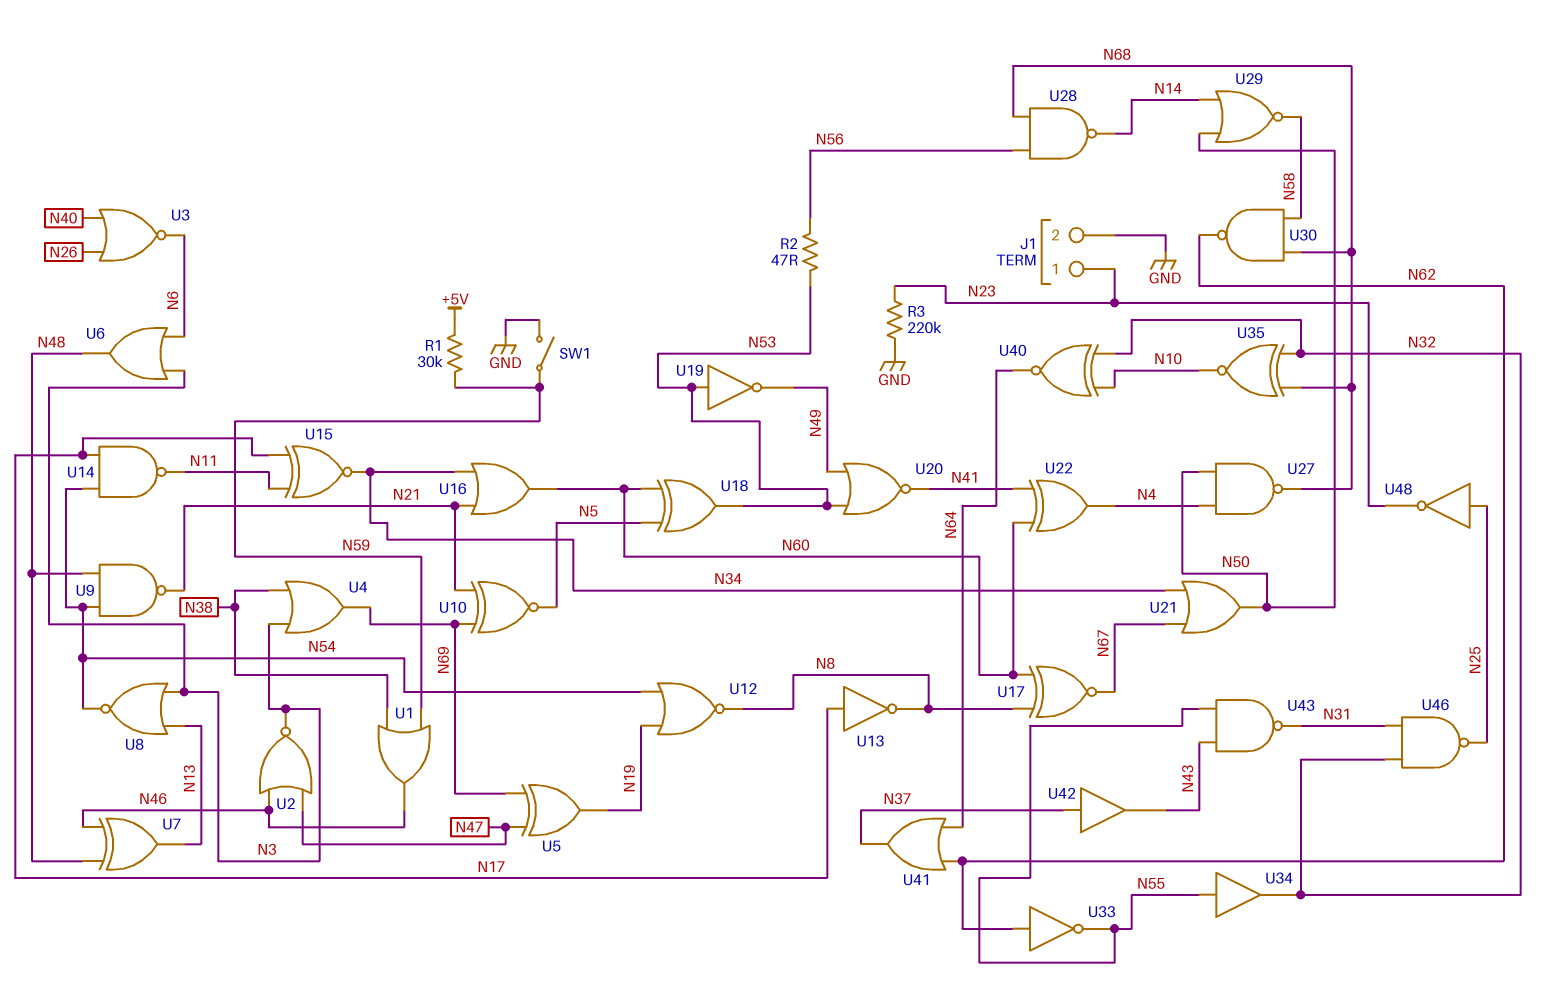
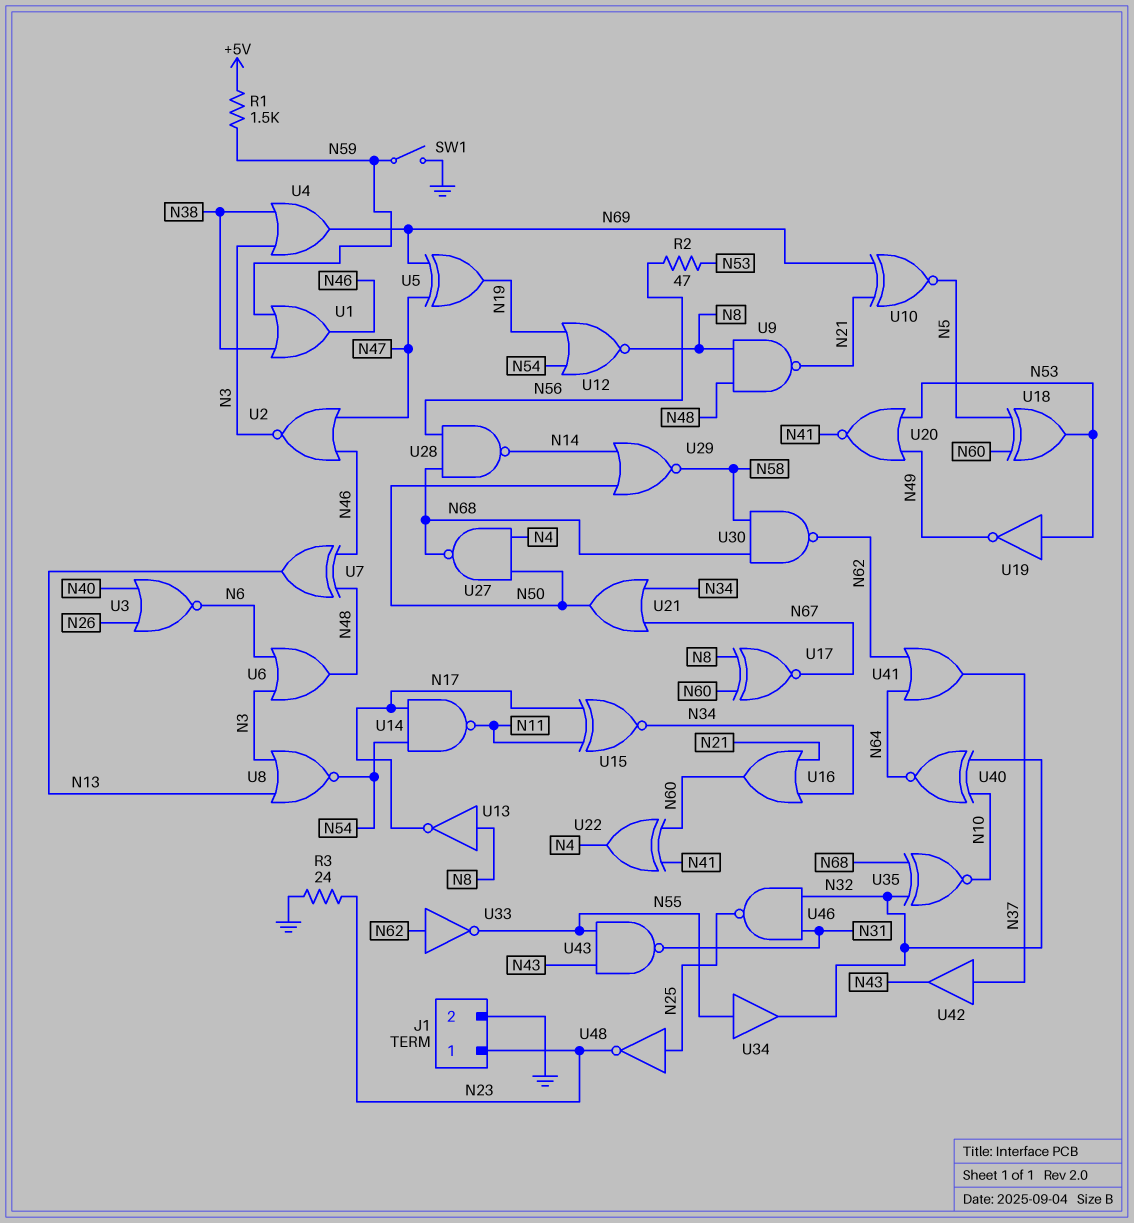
R1: 30k (+5V, N59) -> 1.5k (+5V, N59)
R3: 220k (GND, N23) -> 24 (GND, N23)
U9: NAND (in N48, in N54, out N21) -> NAND (in N8, in N48, out N21)
U13: NOT (in N17, out N8) -> NOT (in N8, out N17)

